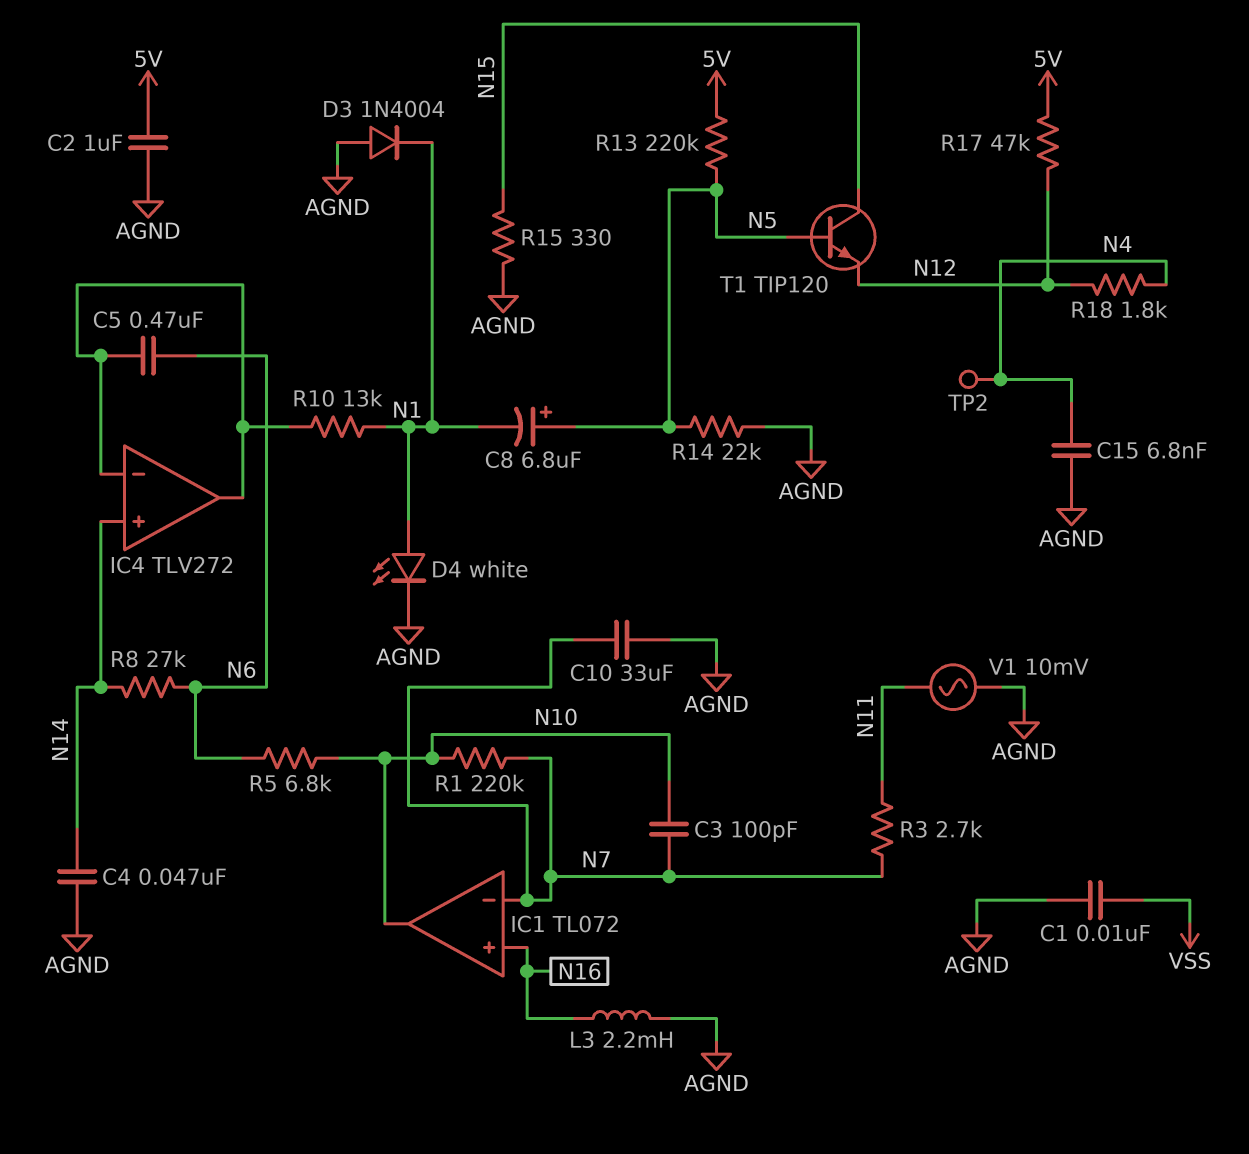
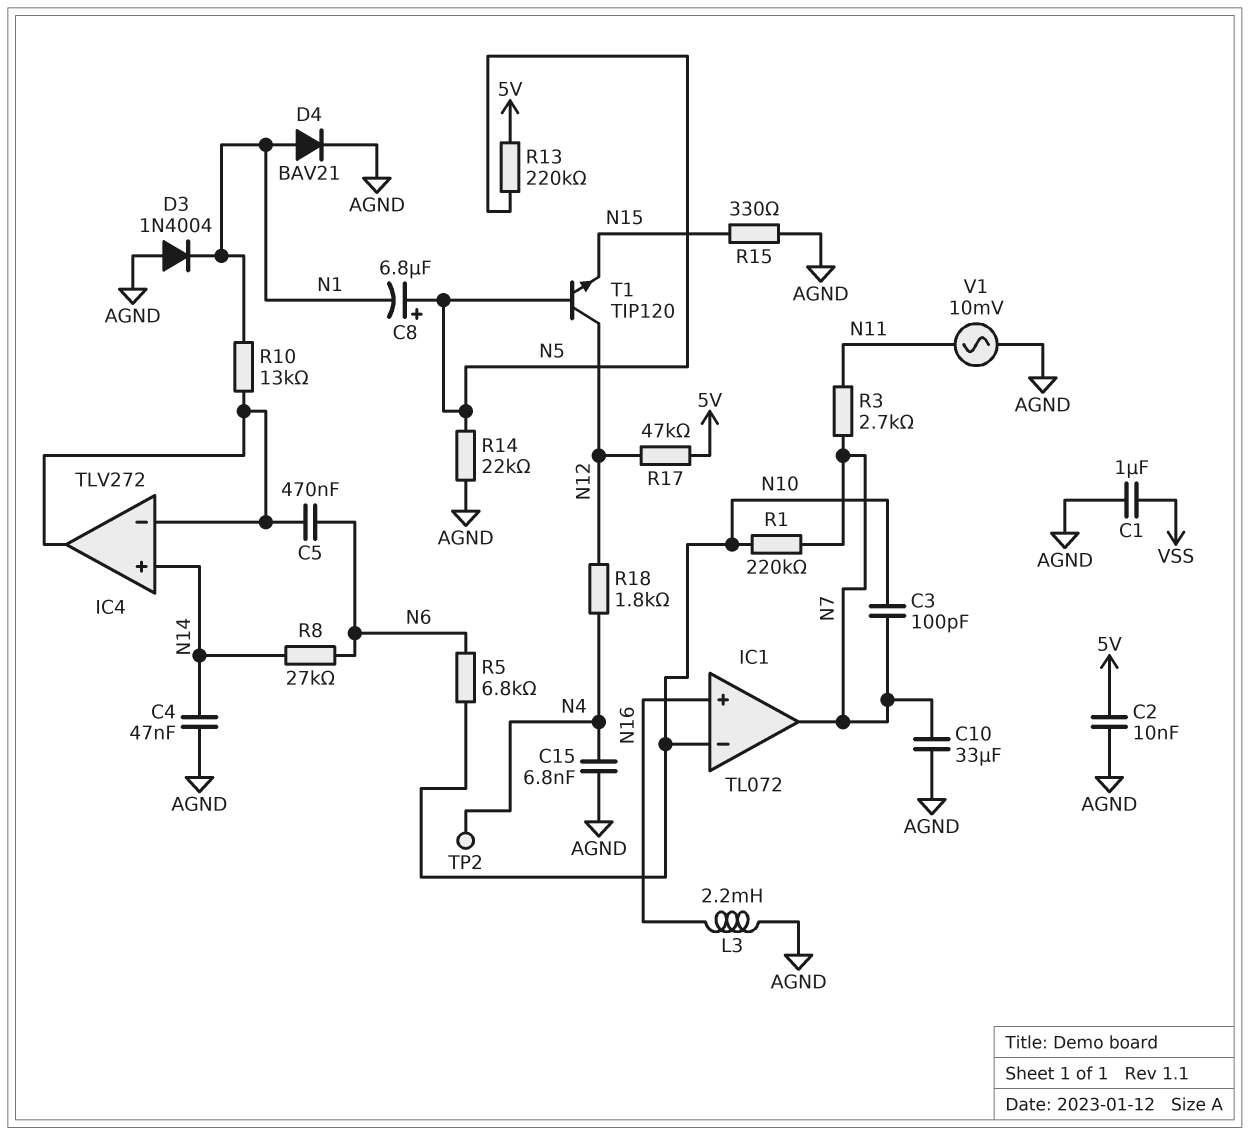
C1: 10nF (AGND, VSS) -> 1uF (AGND, VSS)
C2: 1uF (5V, AGND) -> 10nF (5V, AGND)
D4: LED white (A N1, K AGND) -> diode BAV21 (A N1, K AGND)
IC1 pin in-: N7 -> N10
IC1 pin out: N10 -> N7
T1: NPN TIP120 (B N5, C N15, E N12) -> NPN TIP120 (B N5, C N12, E N15)

